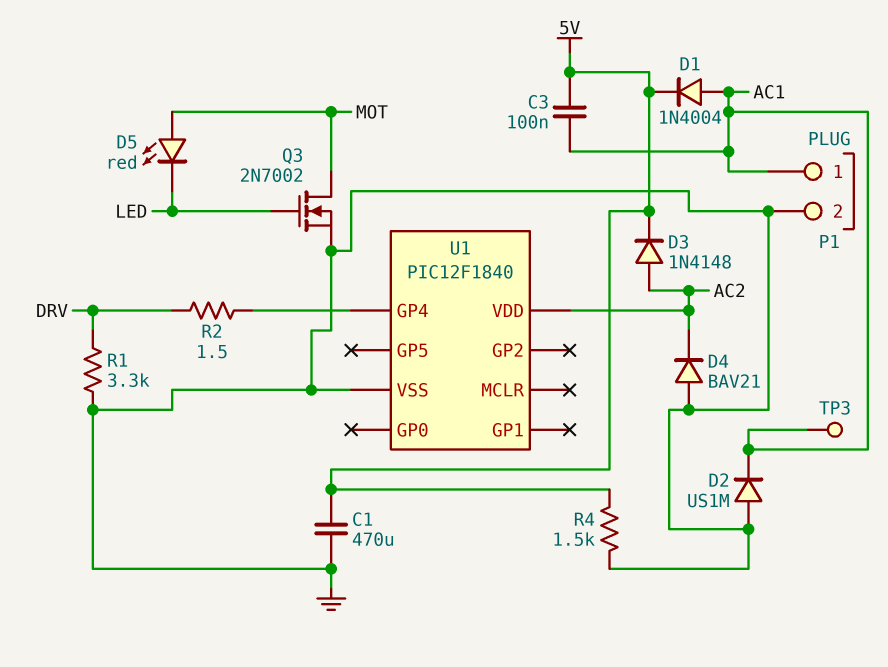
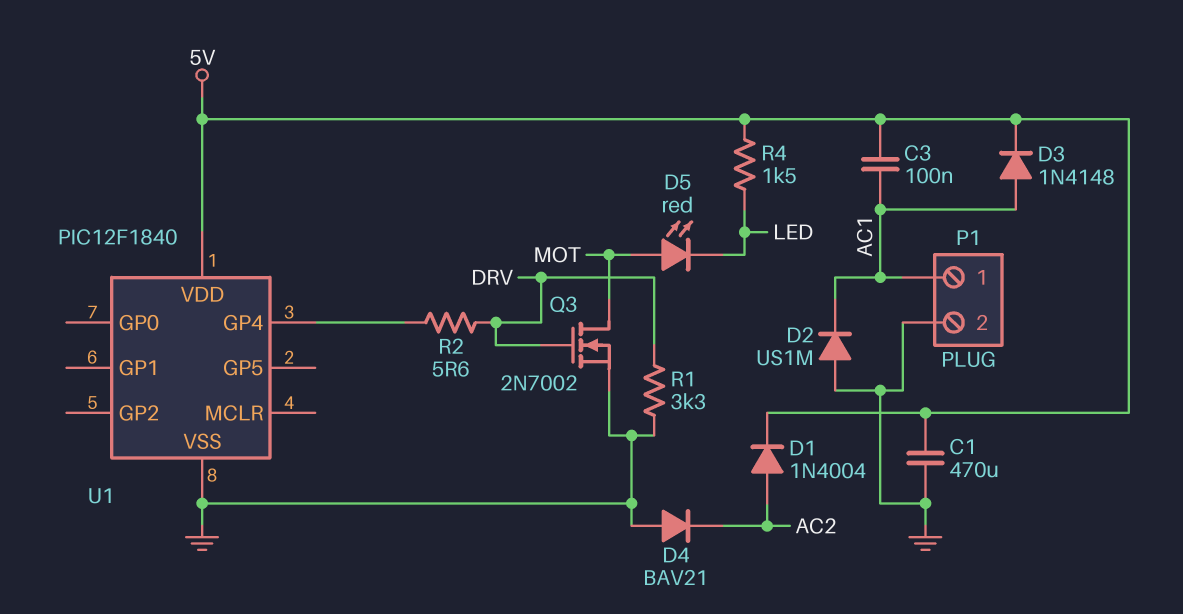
D1: diode 1N4004 (A AC1, K 5V) -> diode 1N4004 (A AC2, K 5V)
D3: diode 1N4148 (A AC2, K 5V) -> diode 1N4148 (A AC1, K 5V)
Q3: NMOS 2N7002 (G LED, D MOT, S GND) -> NMOS 2N7002 (G DRV, D MOT, S GND)
R2: 1.5 (DRV, U1/GP4) -> 5.6 (DRV, U1/GP4)
R4: 1.5k (5V, GND) -> 1.5k (5V, LED)
TP3: test point (AC1) -> none
U1 pin VDD: AC2 -> 5V

